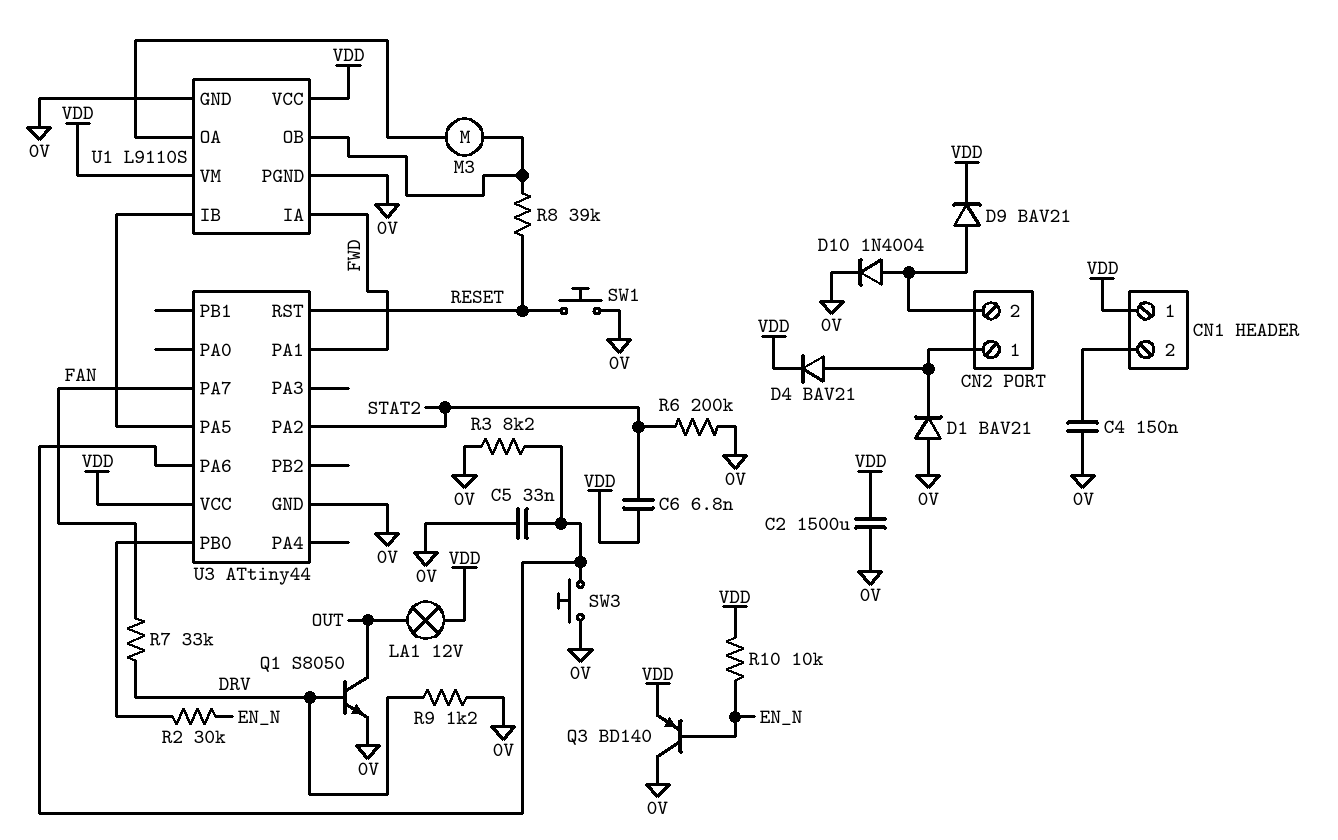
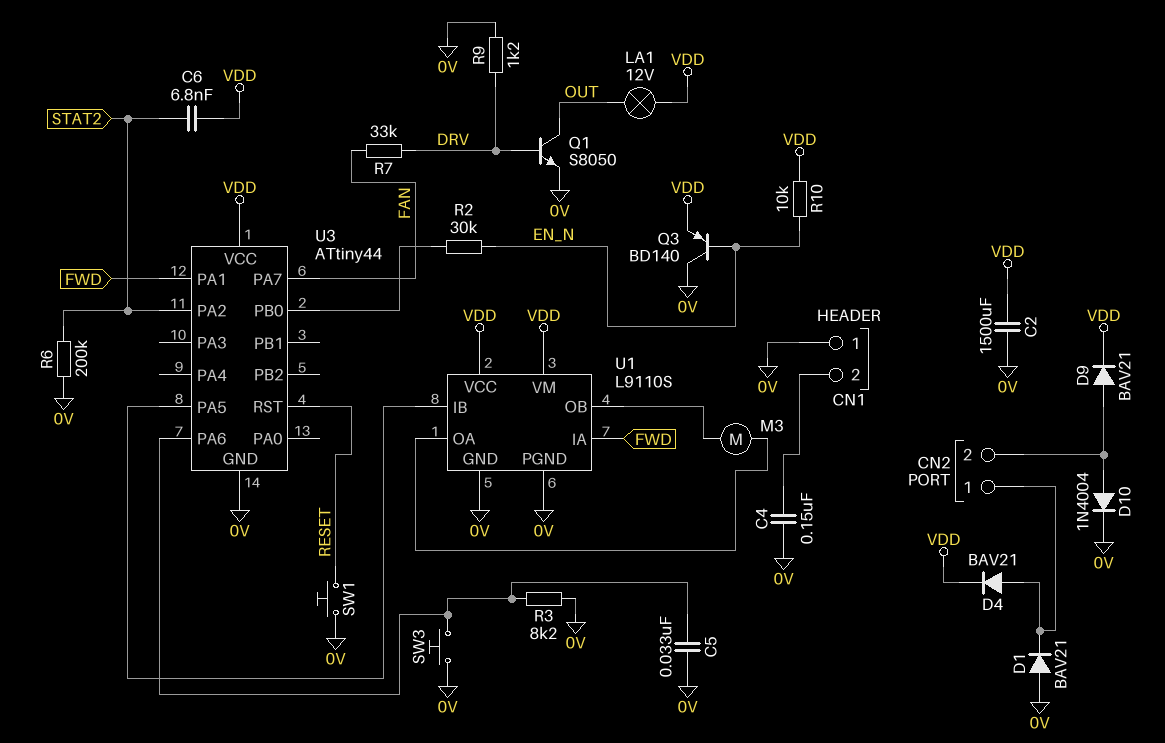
CN1 pin 1: VDD -> 0V
R8: 39k (RESET, U1/OB) -> none

